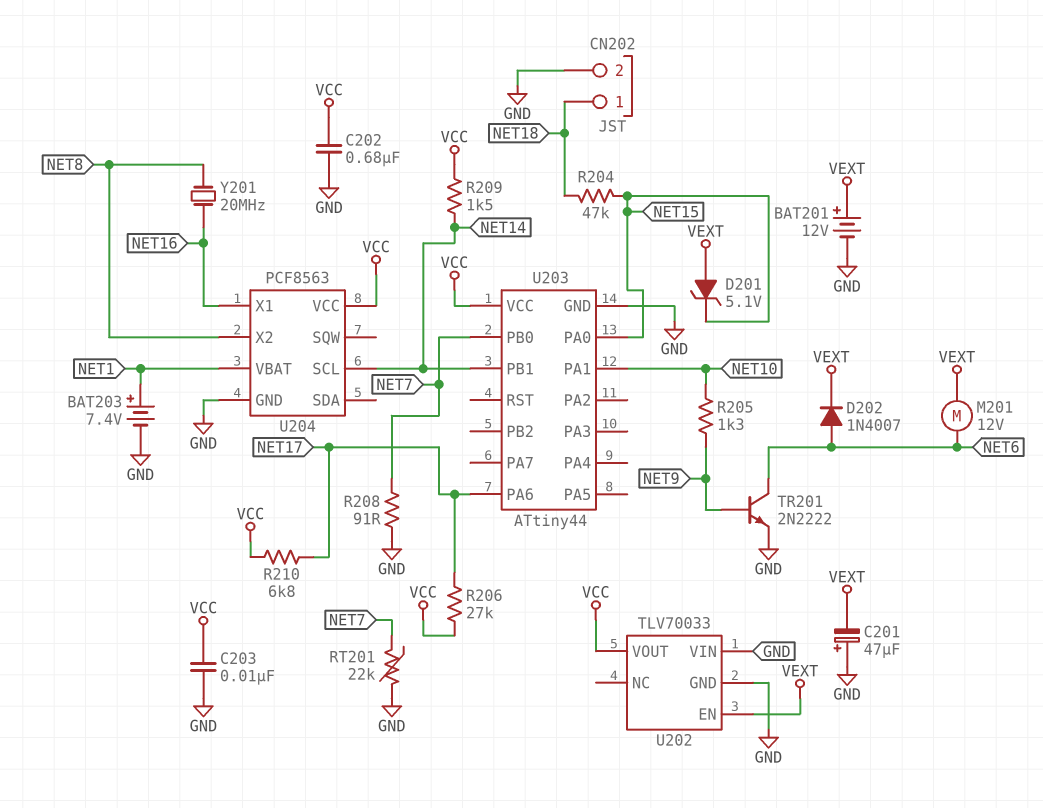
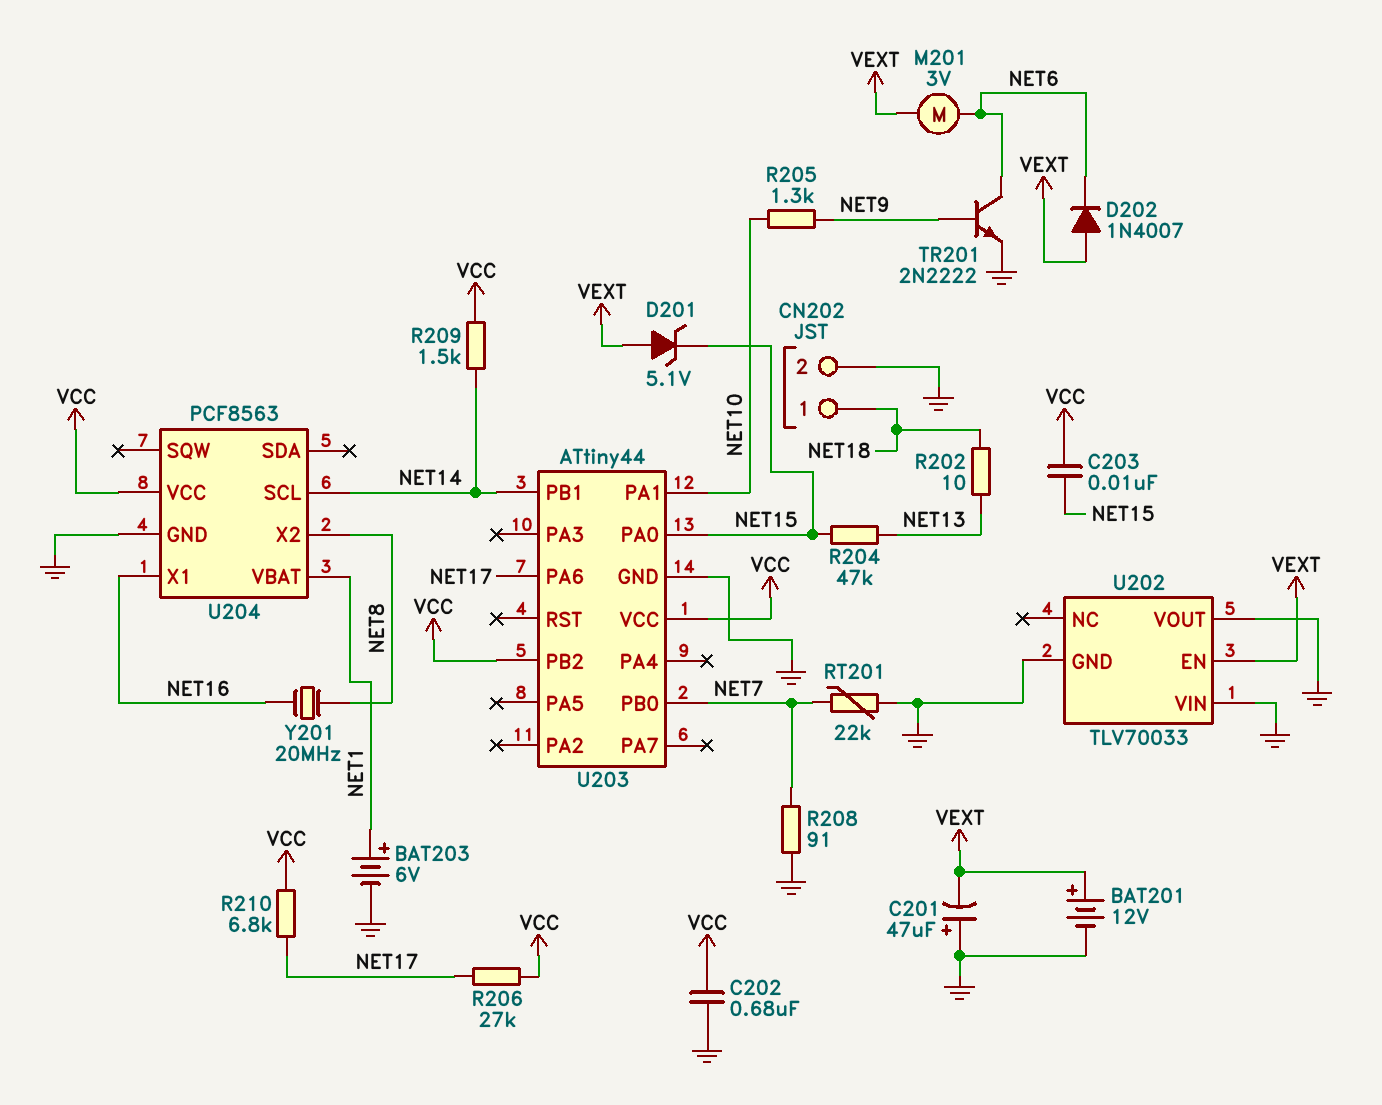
BAT203: 7.4V (plus NET1, minus GND) -> 6V (plus NET1, minus GND)
C203: 10nF (GND, VCC) -> 10nF (NET15, VCC)
D202: diode 1N4007 (A NET6, K VEXT) -> diode 1N4007 (A VEXT, K NET6)
M201: motor 12V (NET6, VEXT) -> motor 3V (NET6, VEXT)
R202: none -> 10 (NET13, NET18)
R204: 47k (NET15, NET18) -> 47k (NET13, NET15)
U202 pin VOUT: VCC -> GND
U203 pin PB2: none -> VCC

